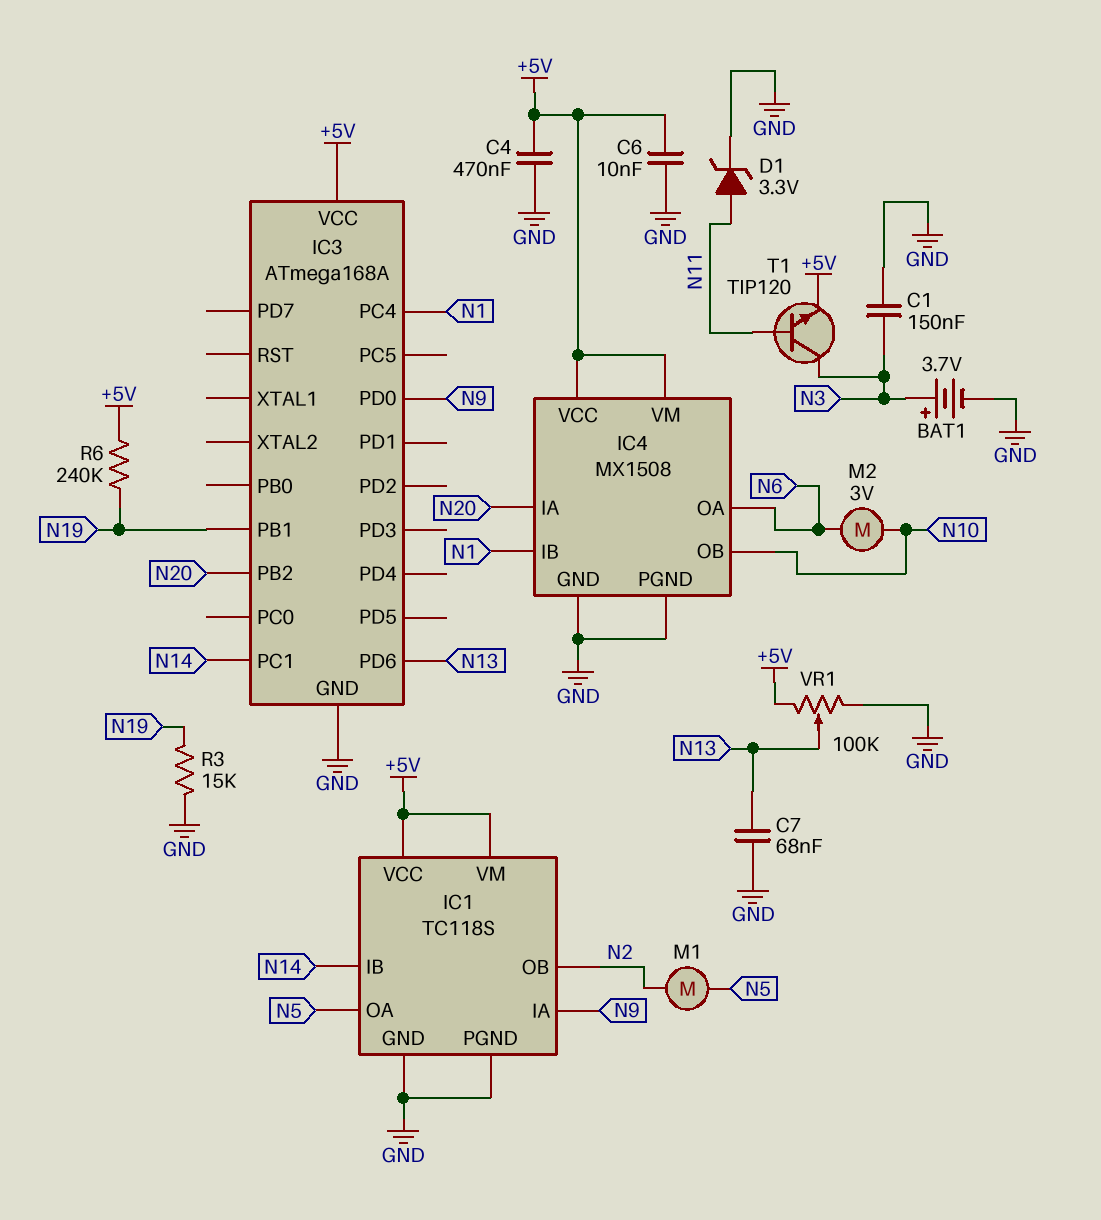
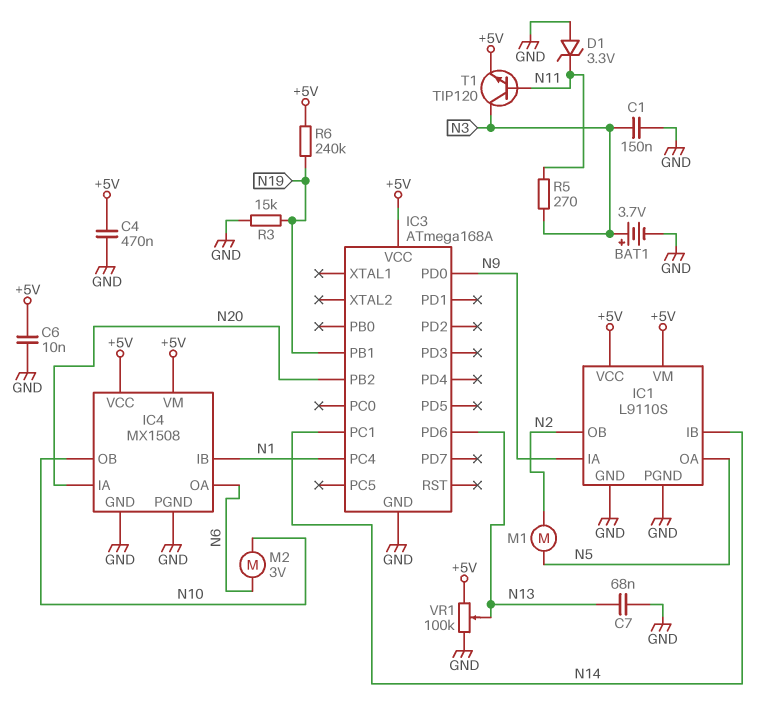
D1: zener 3.3V (A N11, K GND) -> zener 3.3V (A GND, K N11)
IC1: TC118S -> L9110S
R5: none -> 270 (N3, N11)

